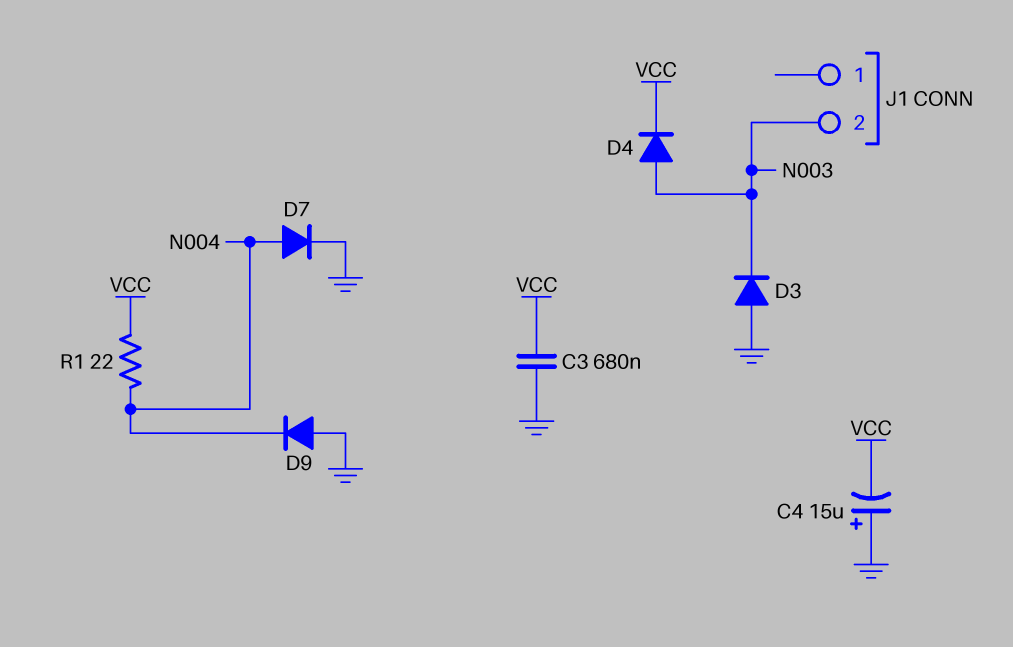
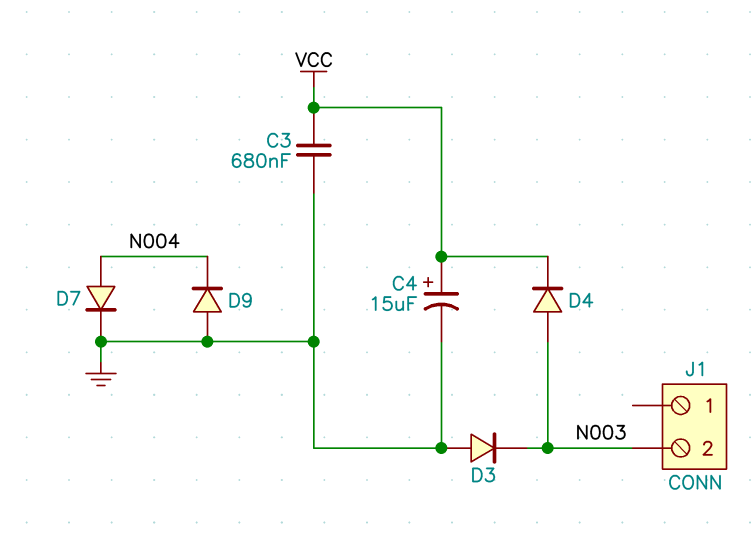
C4: 15uF (plus GND, minus VCC) -> 15uF (plus VCC, minus GND)
R1: 22 (N004, VCC) -> none

